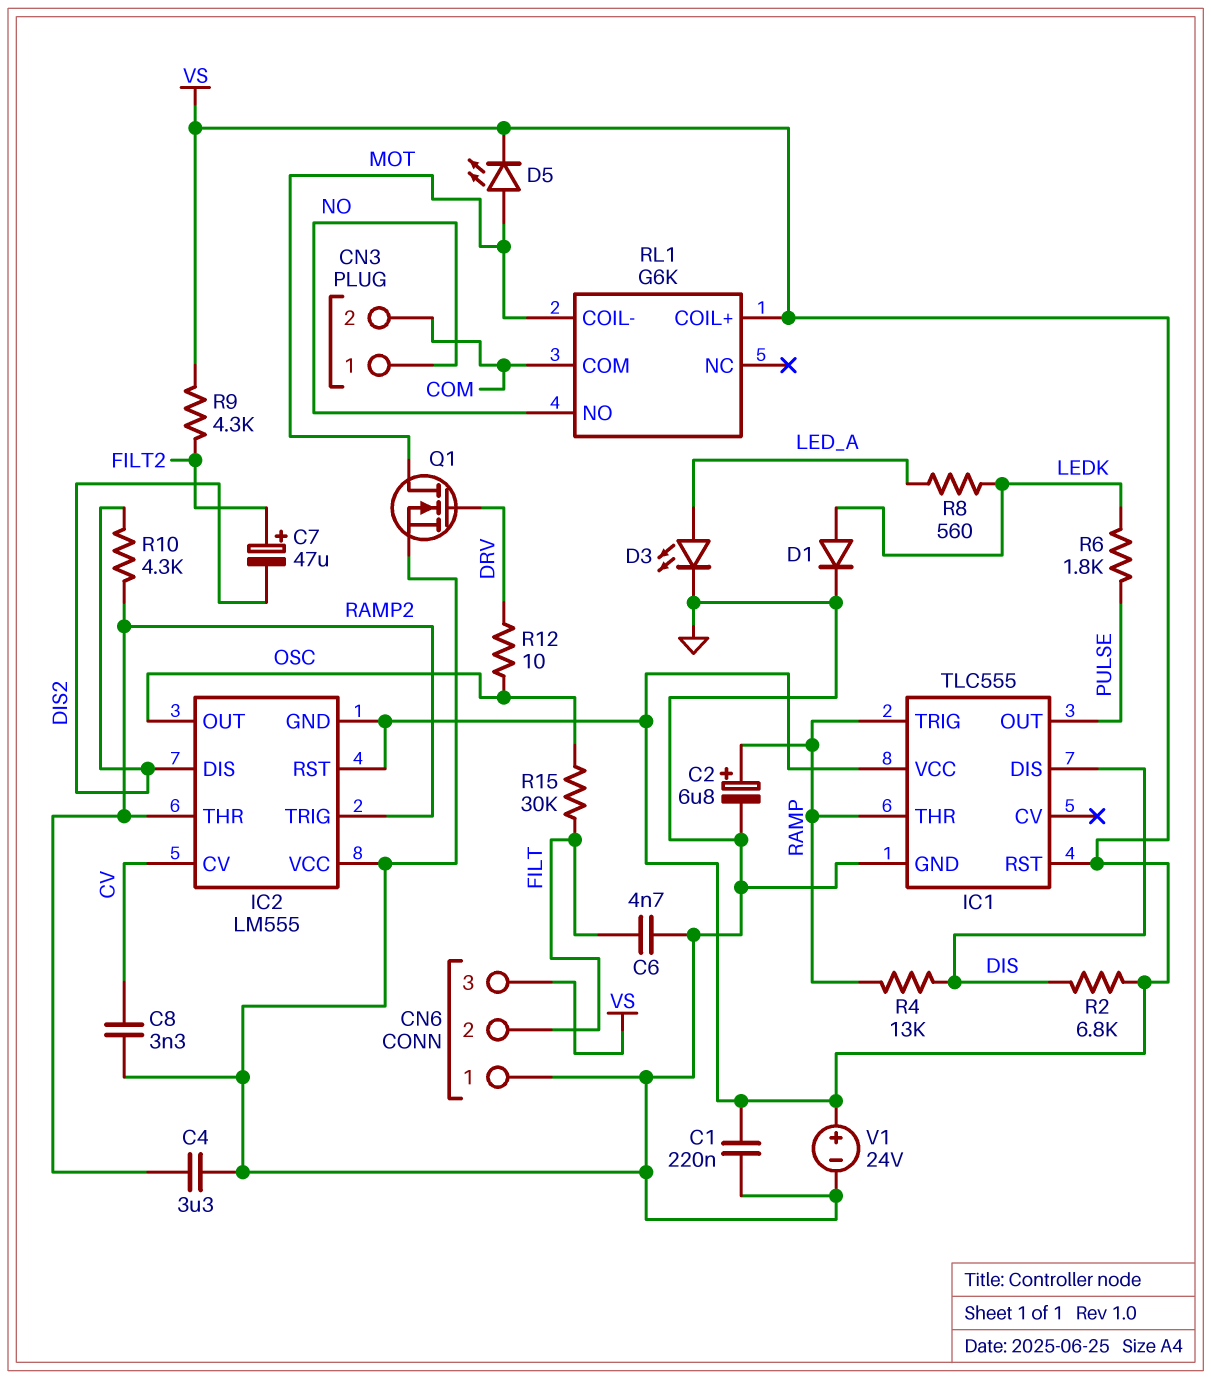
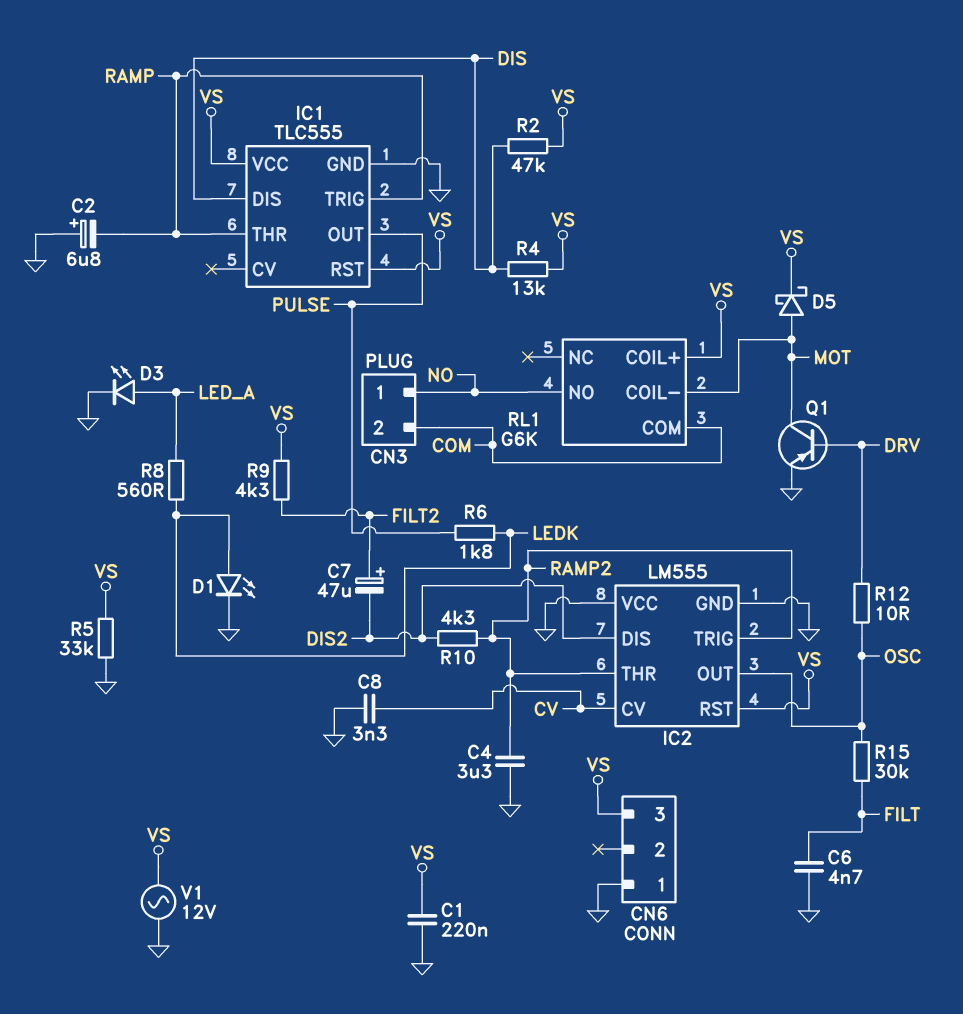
C2: 6.8uF (plus RAMP, minus GND) -> 6.8uF (plus GND, minus RAMP)
CN6 pin 2: FILT -> none
D1: diode (A LEDK, K GND) -> LED (A LEDK, K GND)
D5: LED (A MOT, K VS) -> schottky (A MOT, K VS)
IC2 pin GND: VS -> GND
Q1: NMOS (G DRV, D MOT, S GND) -> PNP (B DRV, C MOT, E GND)
R2: 6.8k (DIS, VS) -> 47k (DIS, VS)
R4: 13k (DIS, RAMP) -> 13k (DIS, VS)
R5: none -> 33k (GND, VS)
V1: 24V (plus VS, minus GND) -> AC 12V (GND, VS)

